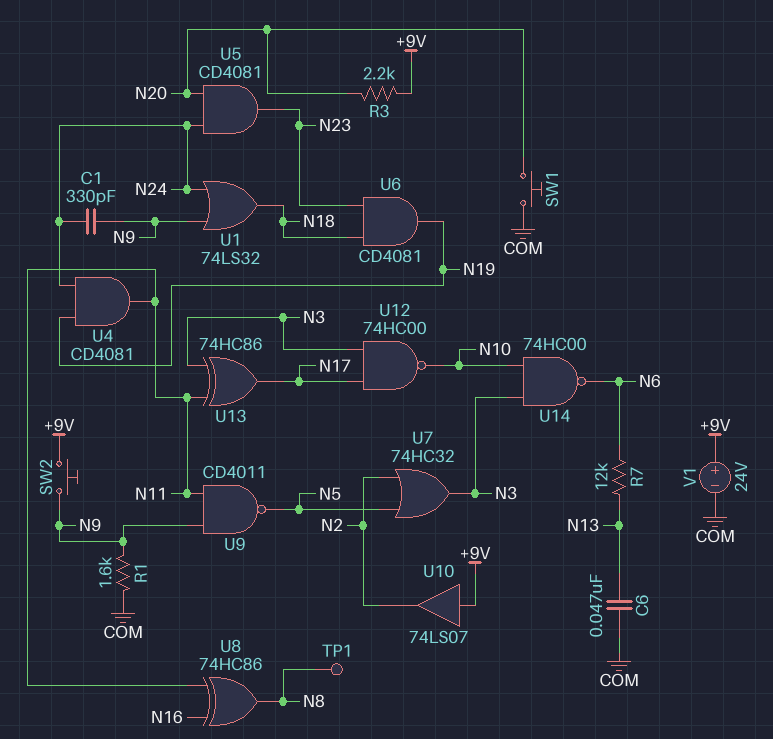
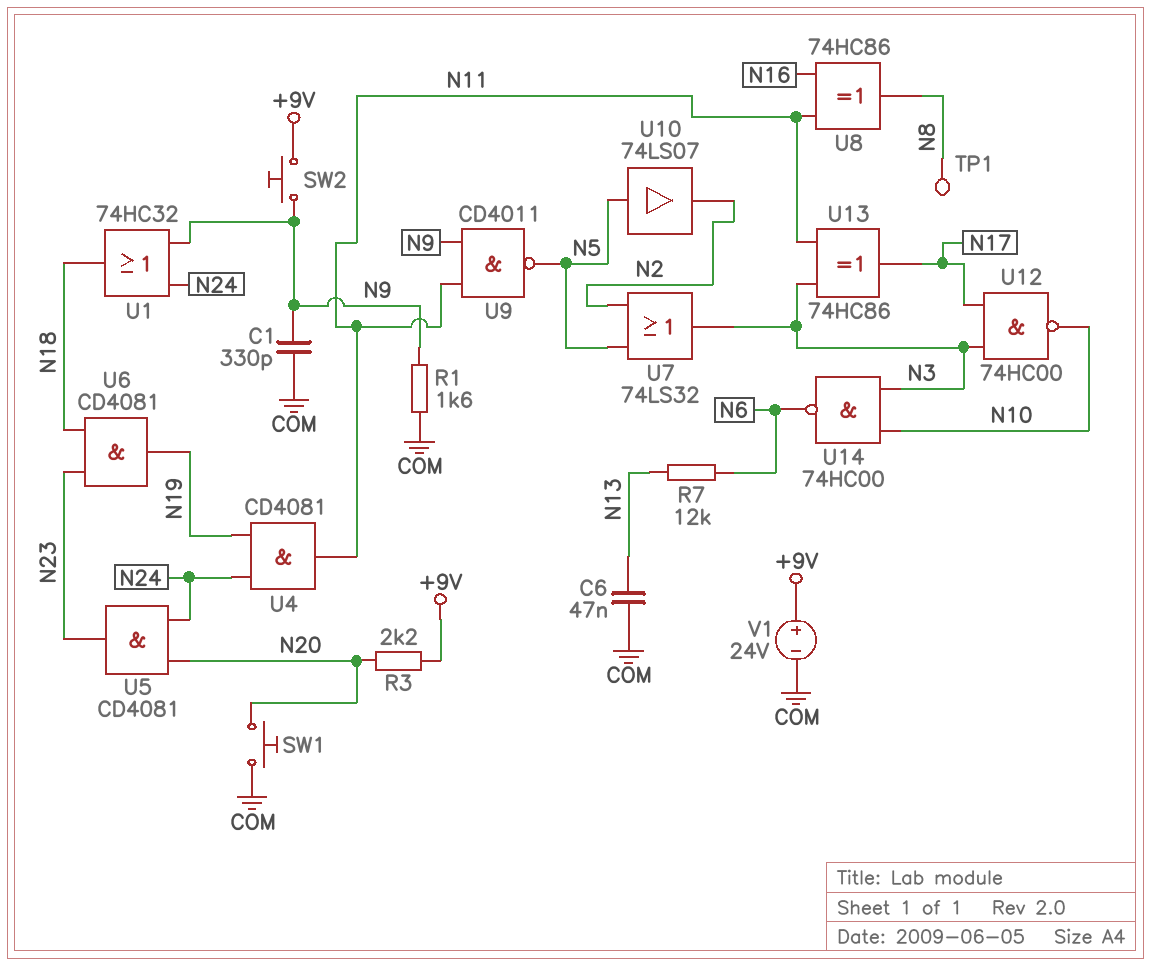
C1: 330pF (N9, N24) -> 330pF (COM, N9)
U1: OR 74LS32 (in N9, in N24, out N18) -> OR 74HC32 (in N9, in N24, out N18)
U7: OR 74HC32 (in N2, in N5, out N3) -> OR 74LS32 (in N2, in N5, out N3)
U10: buffer 74LS07 (in +9V, out N2) -> buffer 74LS07 (in N5, out N2)

